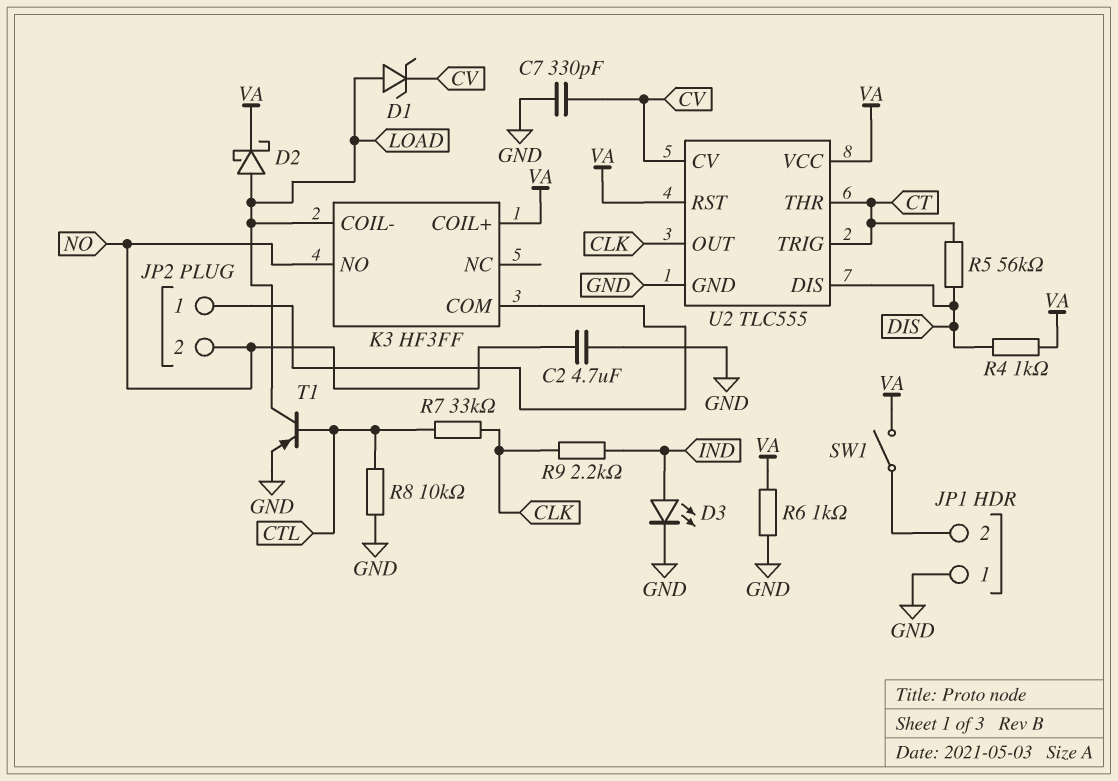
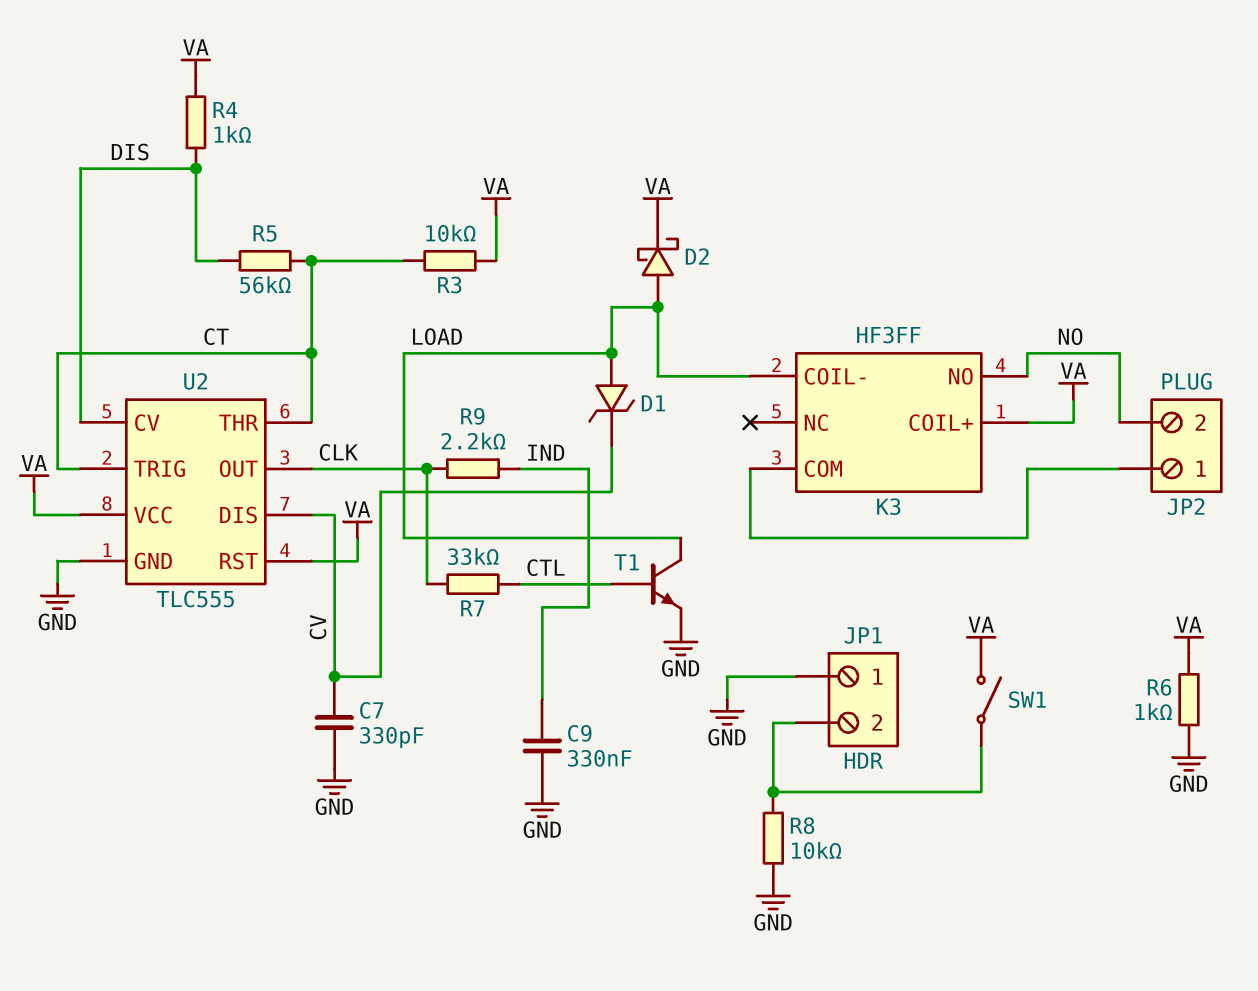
C2: 4.7uF (GND, NO) -> none
C9: none -> 330nF (GND, IND)
D3: LED (A IND, K GND) -> none
R3: none -> 10k (CT, VA)
R8: 10k (CTL, GND) -> 10k (GND, JP1/2)
T1: PNP (B CTL, C LOAD, E GND) -> NPN (B CTL, C LOAD, E GND)
U2 pin CV: CV -> DIS
U2 pin DIS: DIS -> CV

